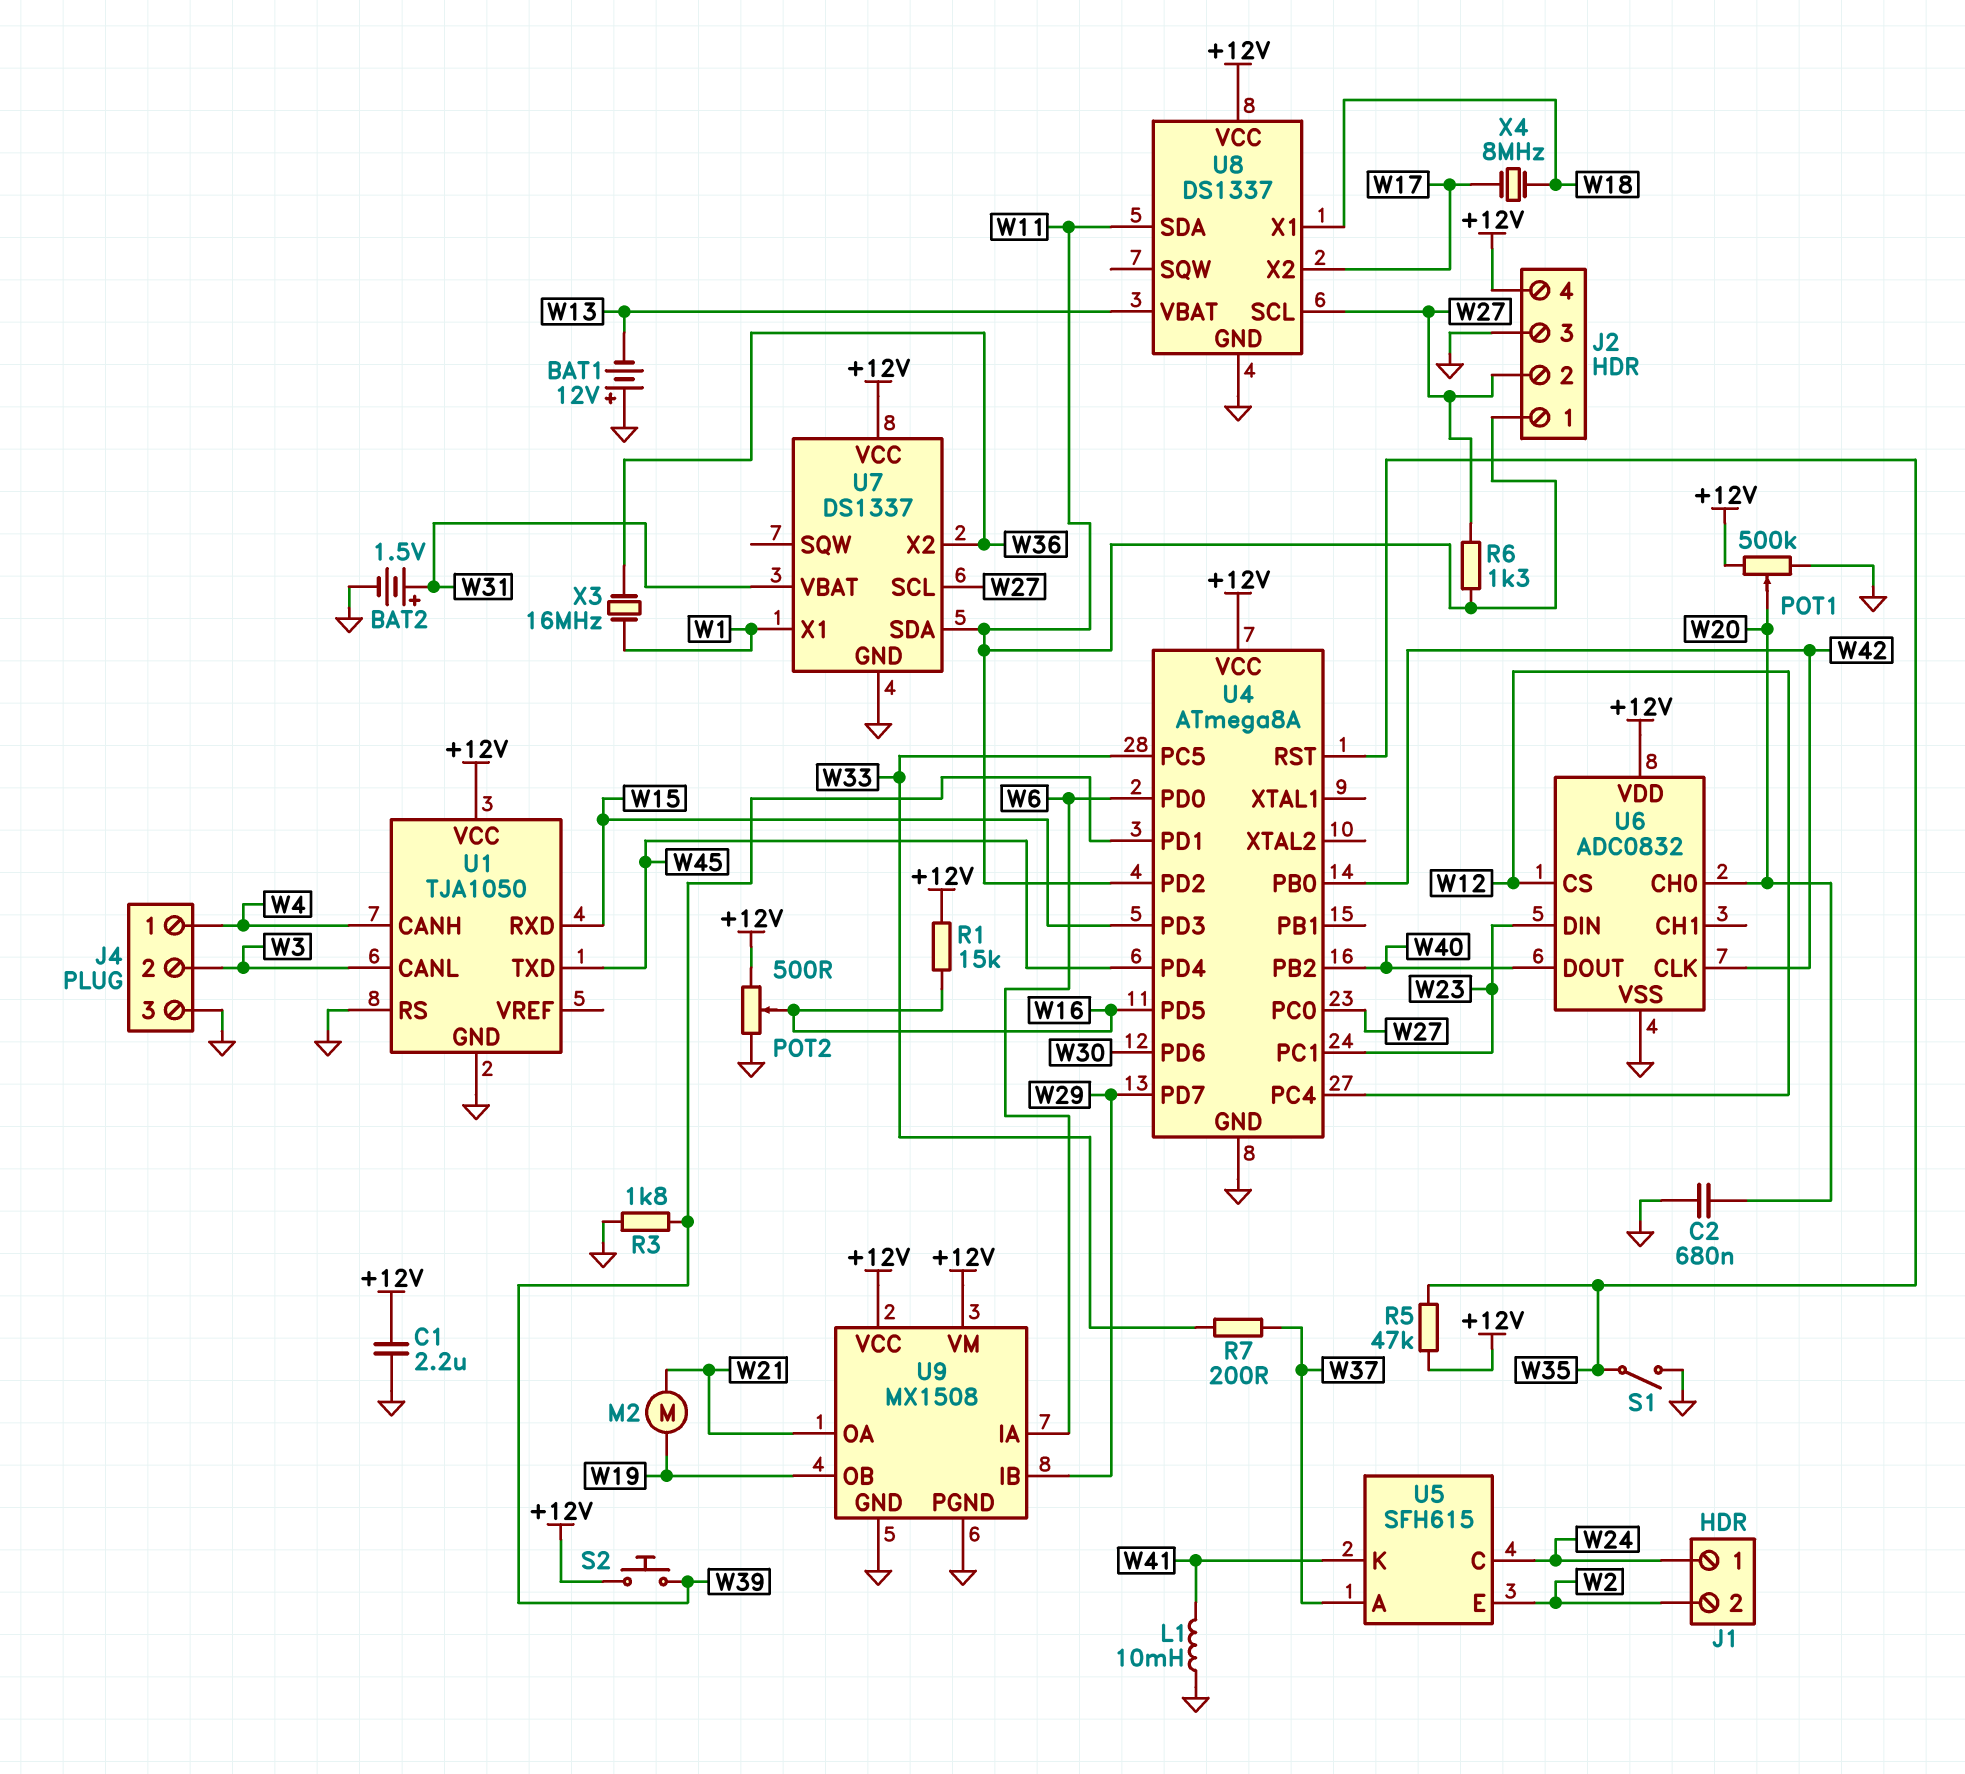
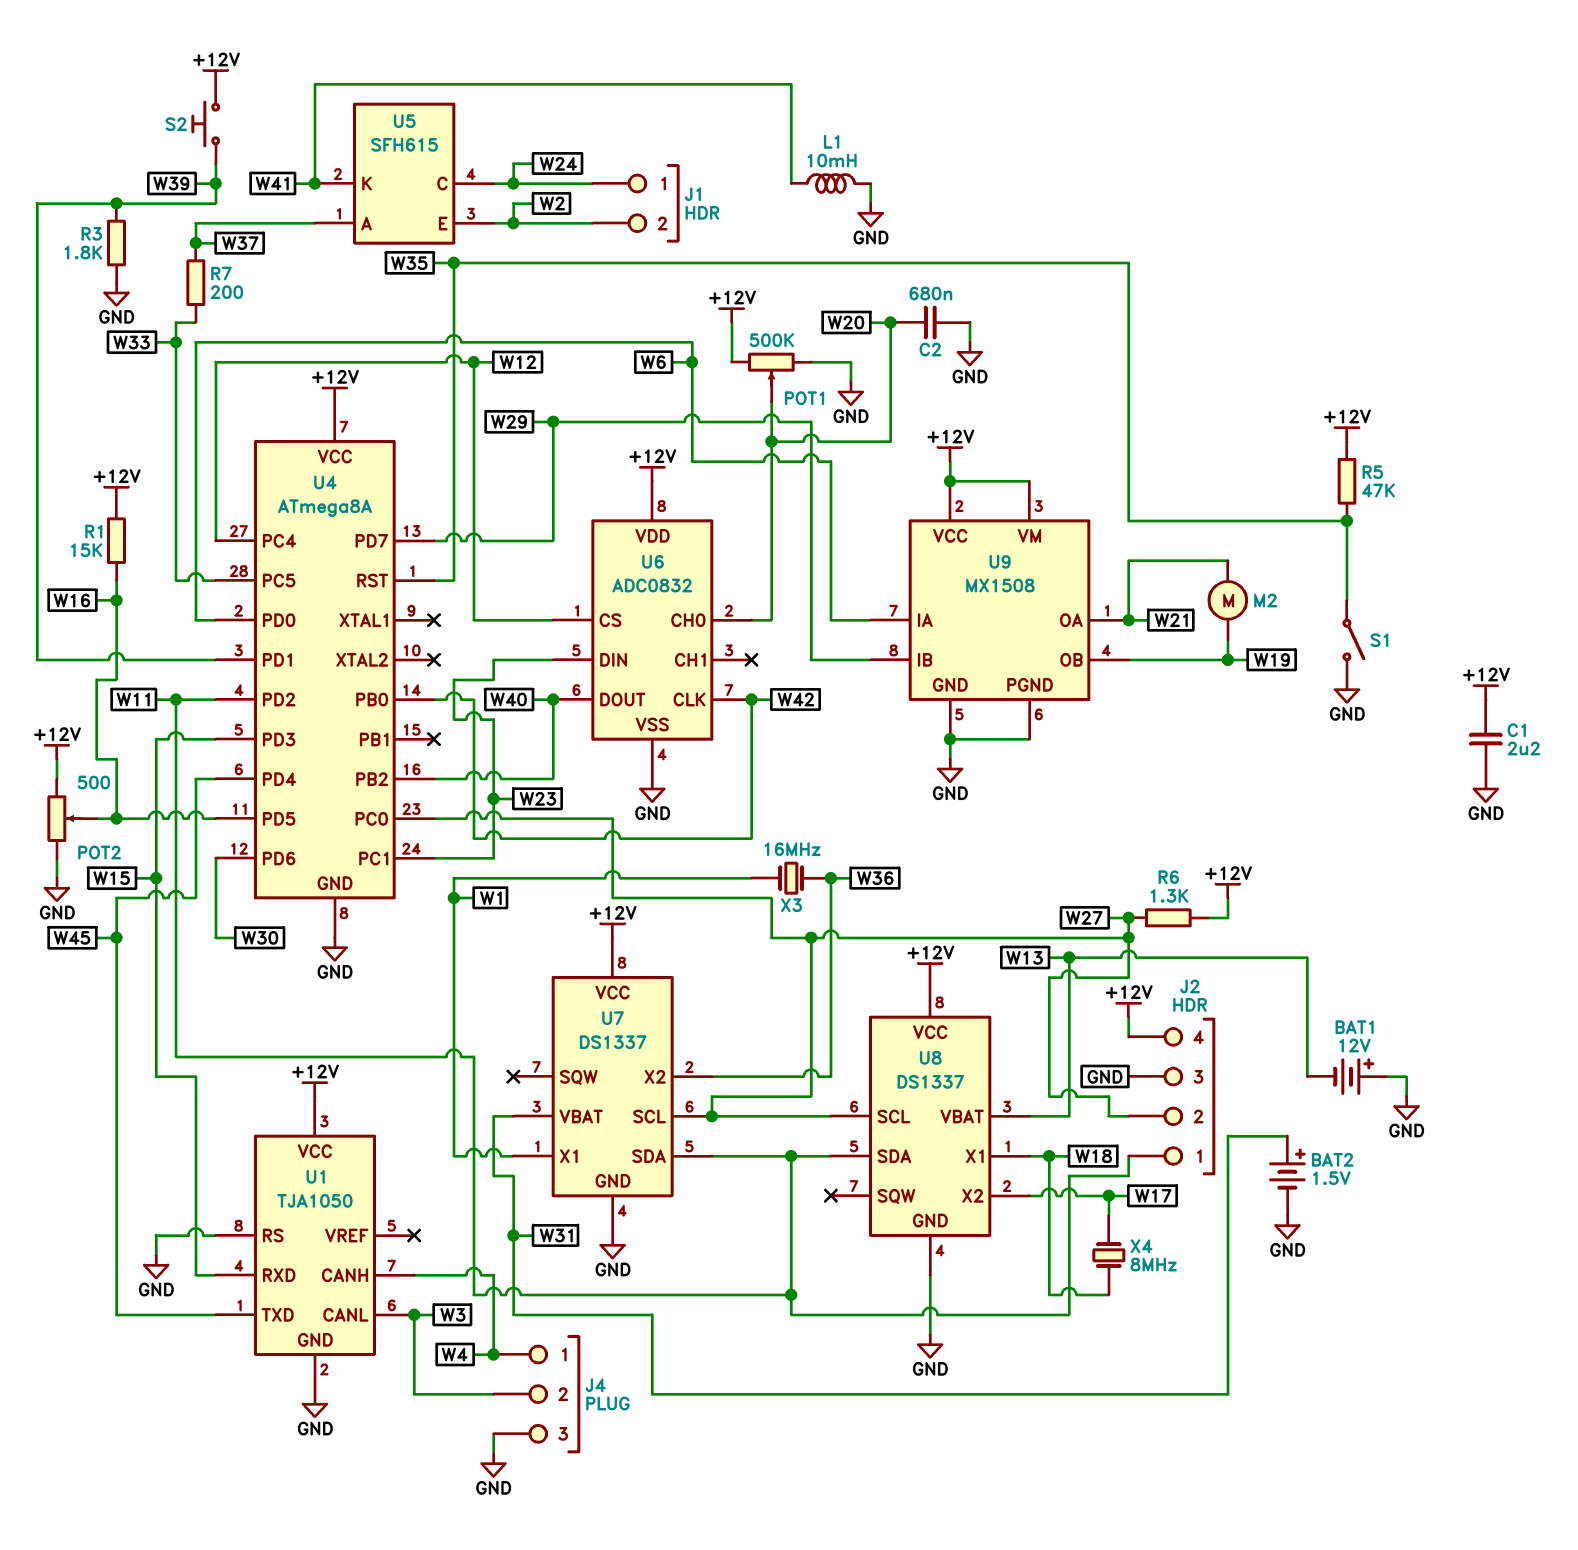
R6: 1.3k (W11, W27) -> 1.3k (+12V, W27)

